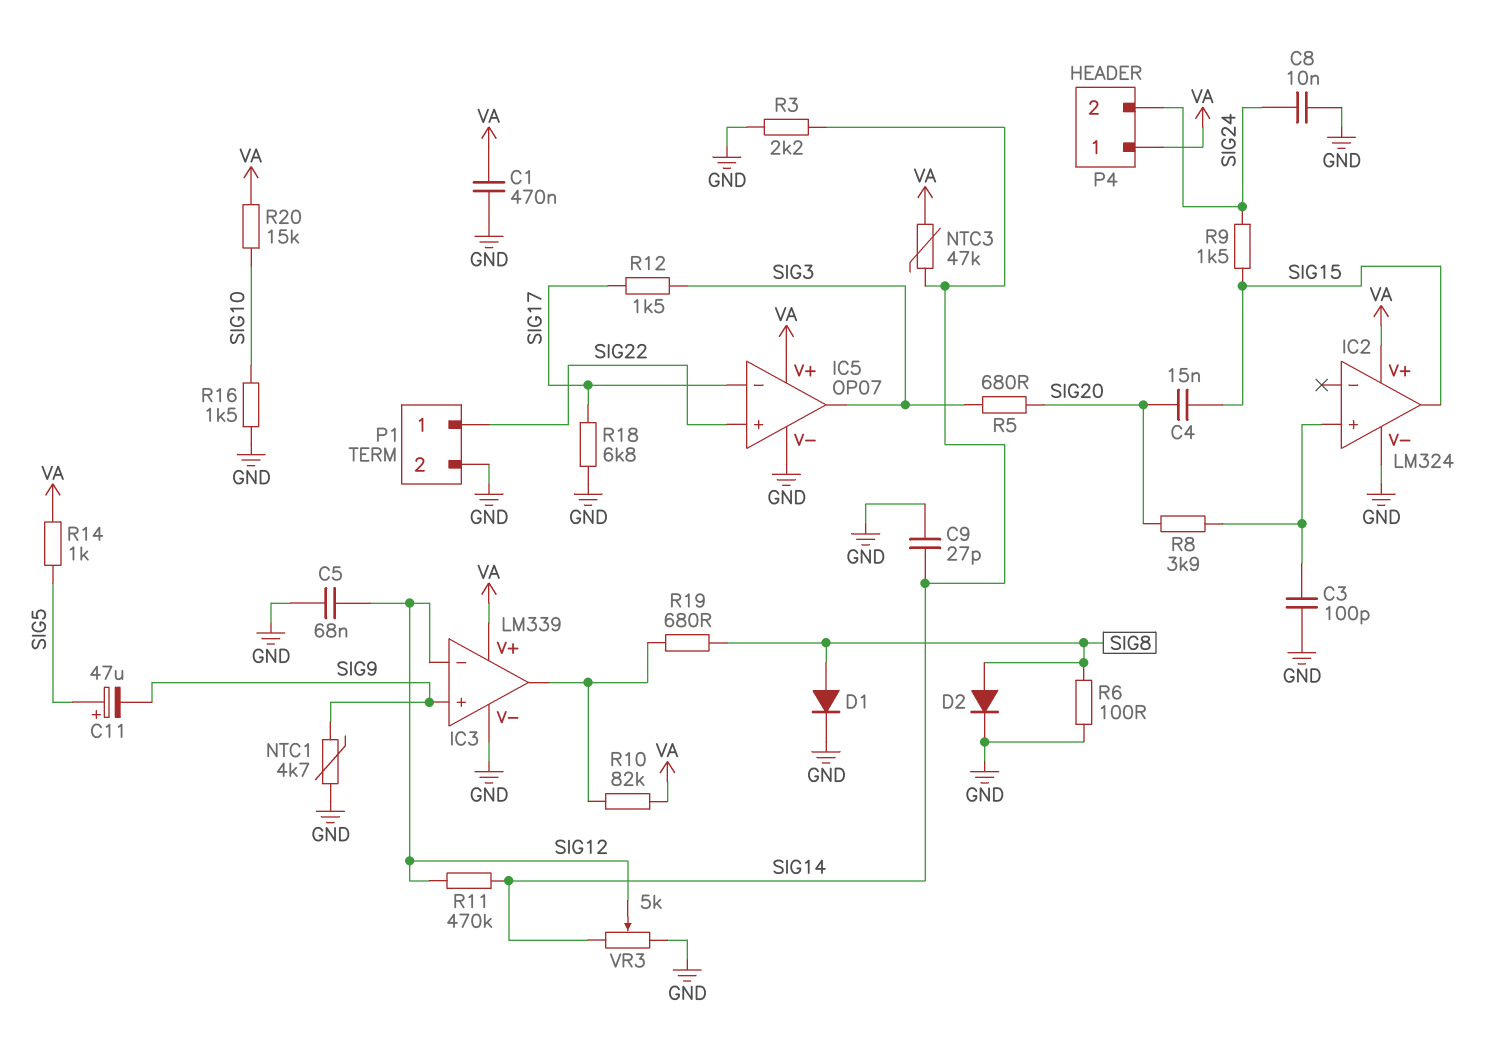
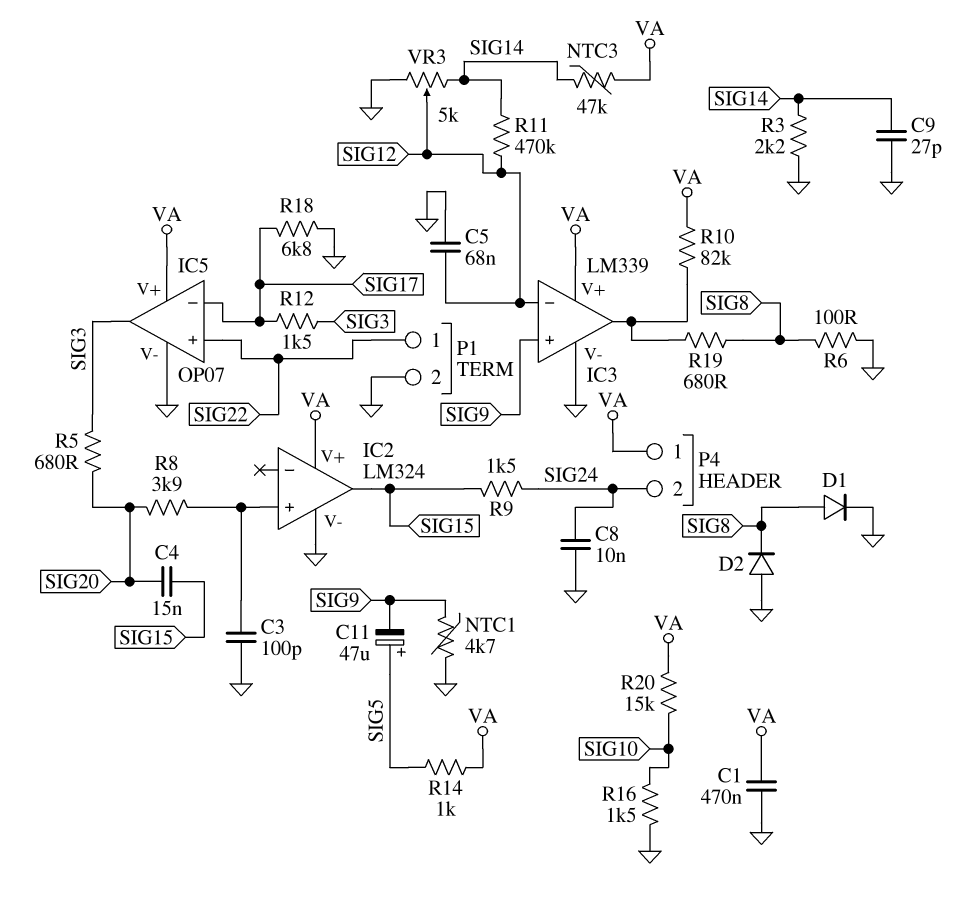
D2: diode (A SIG8, K GND) -> diode (A GND, K SIG8)

